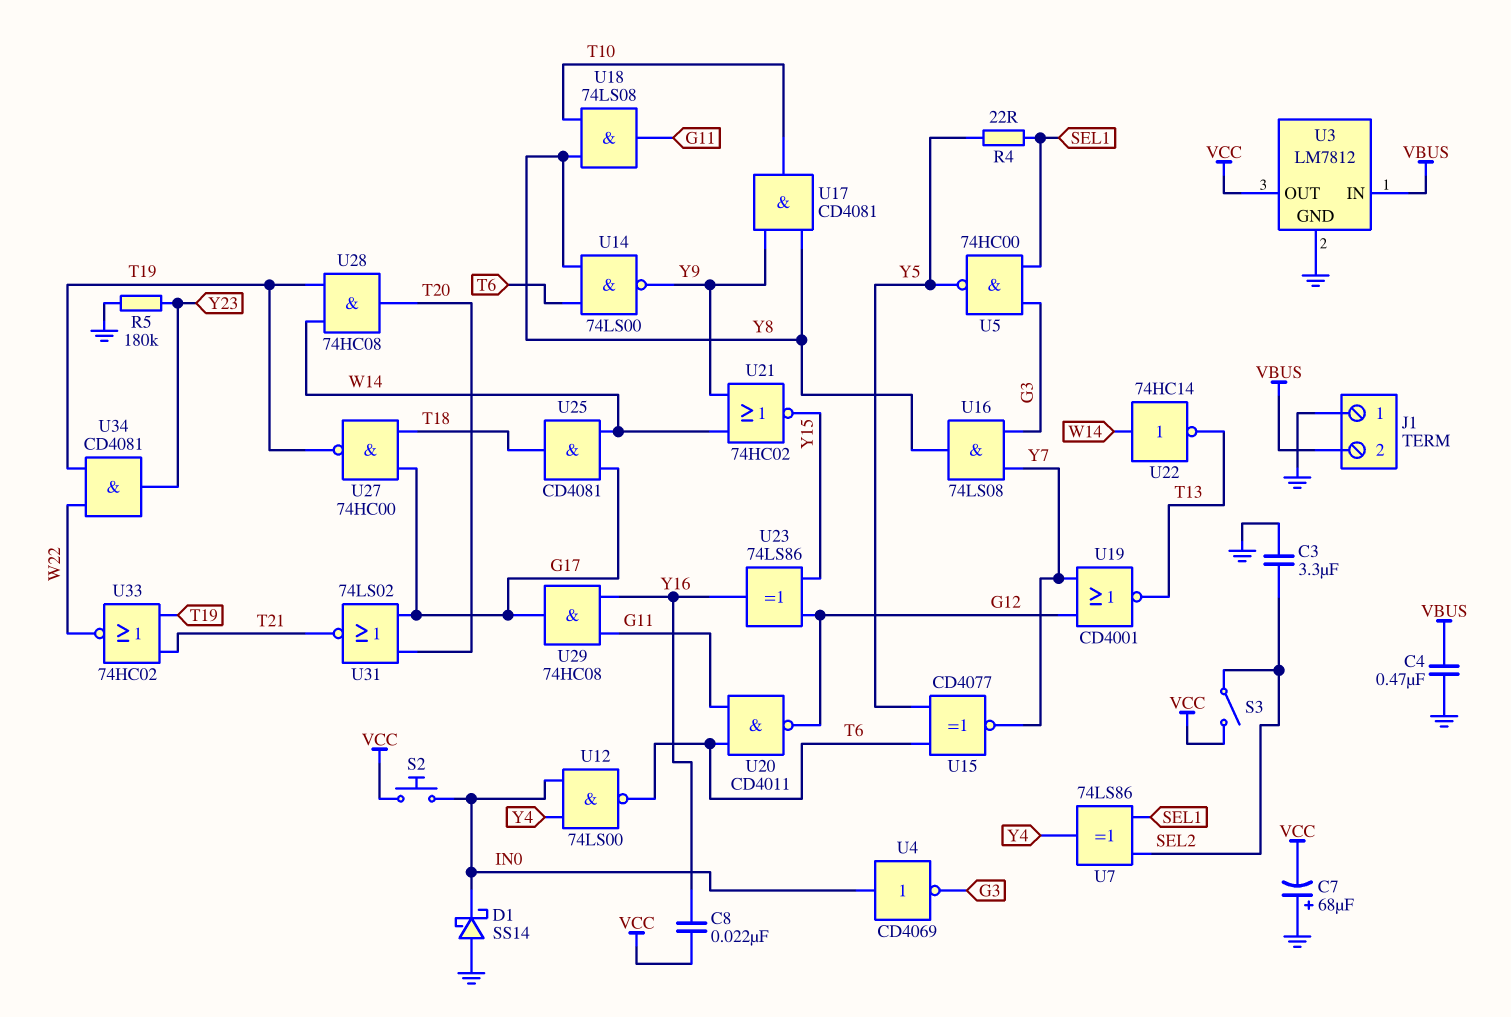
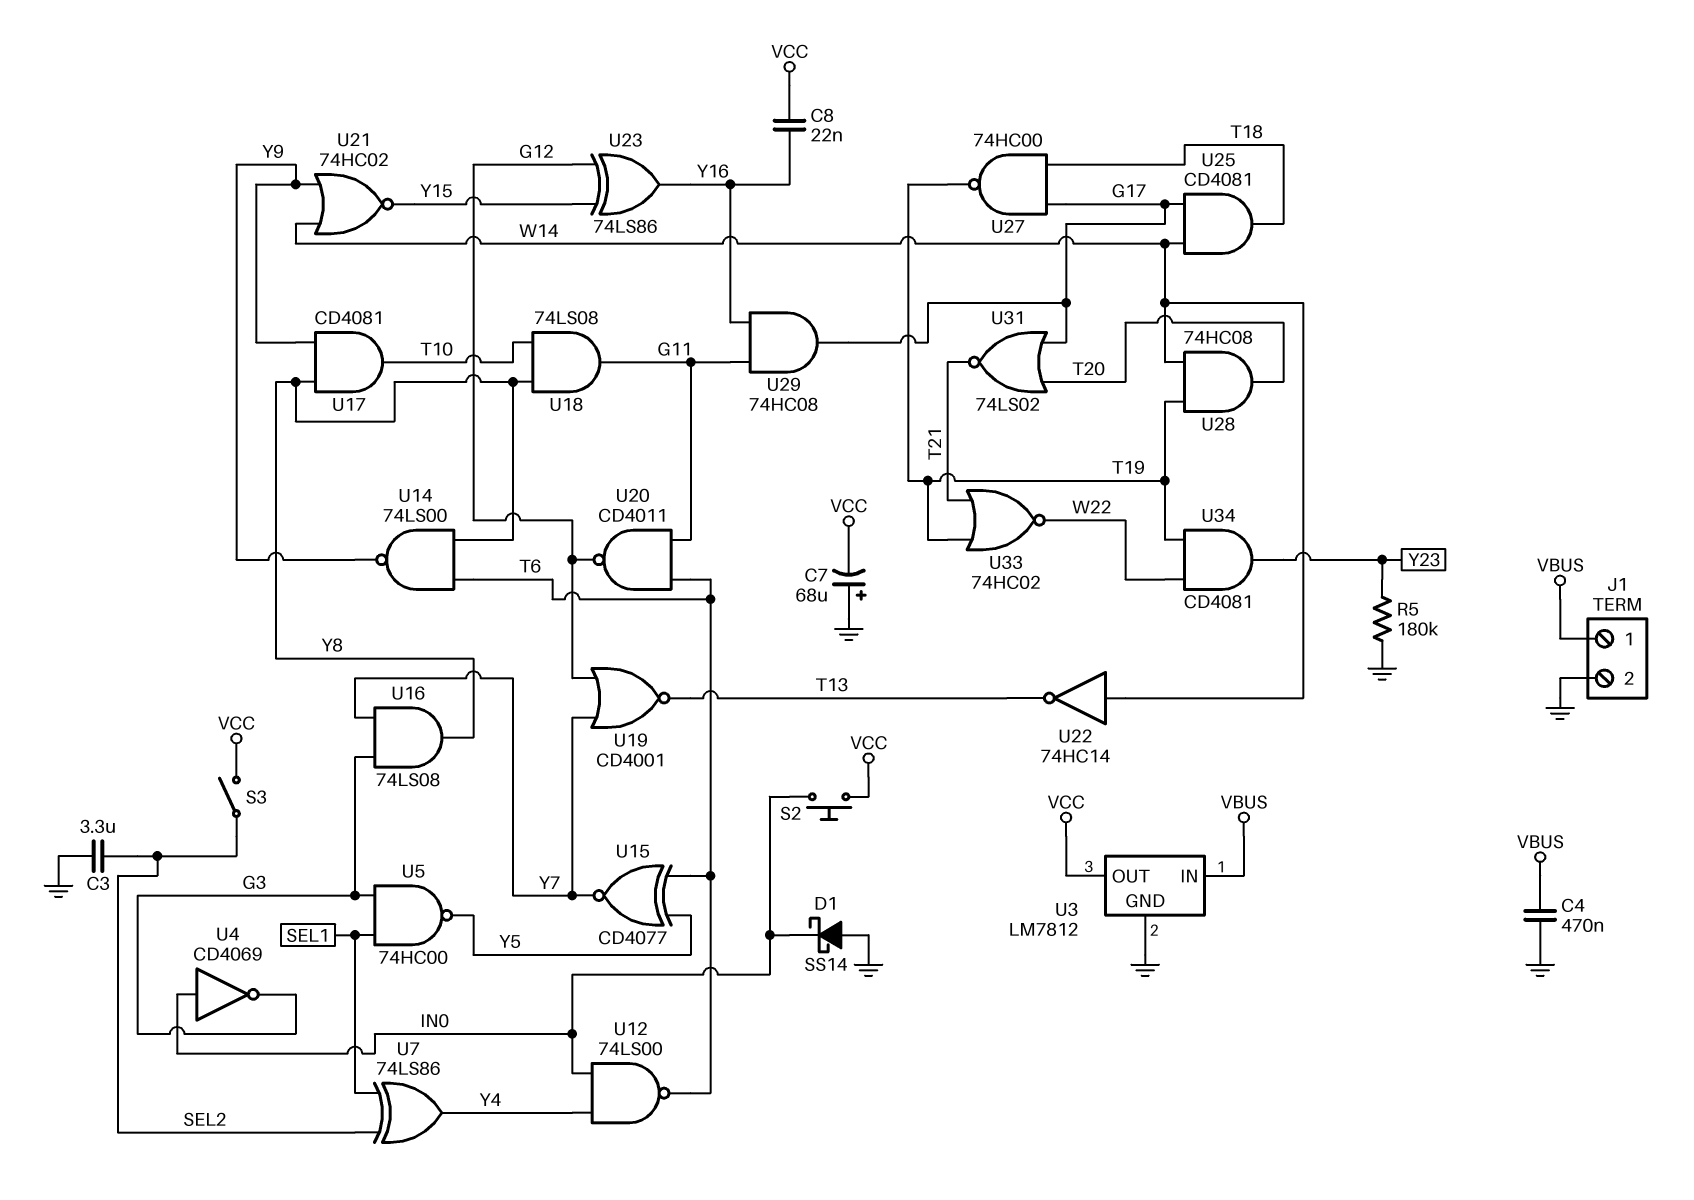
J1 pin 1: GND -> VBUS
J1 pin 2: VBUS -> GND
R4: 22 (SEL1, Y5) -> none

